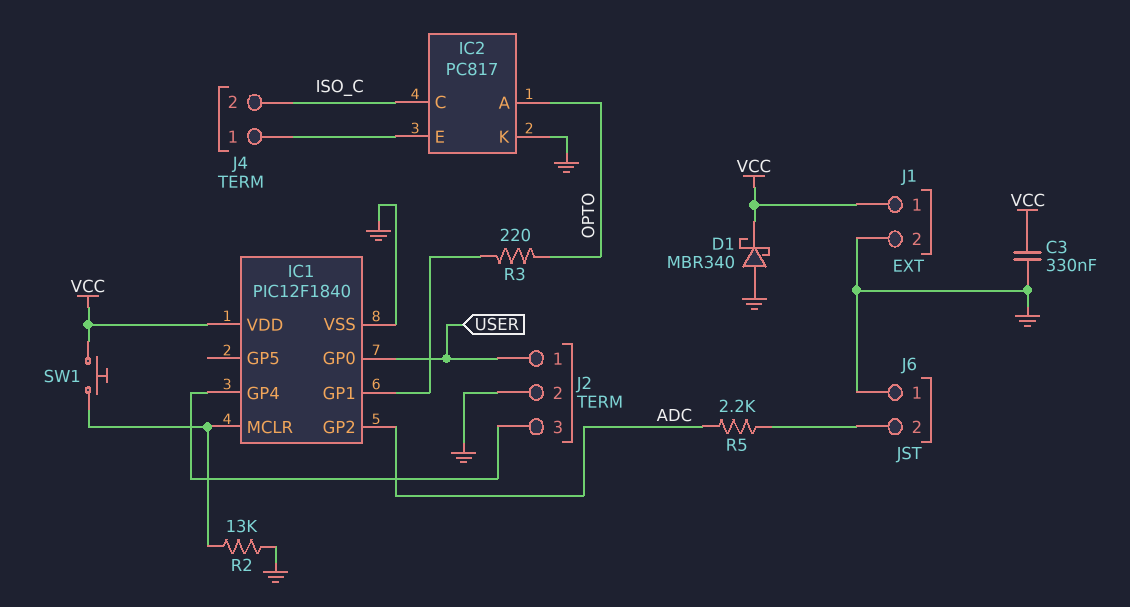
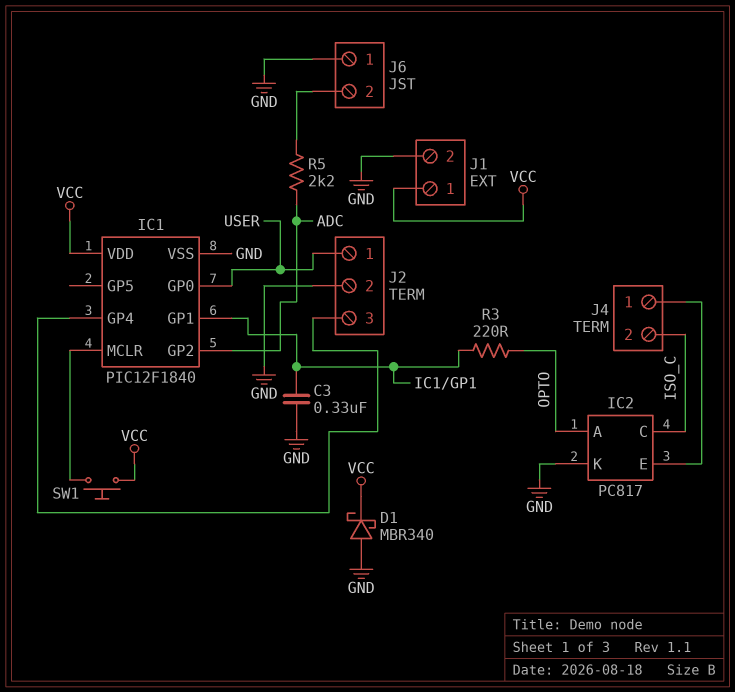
C3: 330nF (GND, VCC) -> 330nF (GND, IC1/GP1)
R2: 13k (GND, IC1/MCLR) -> none

